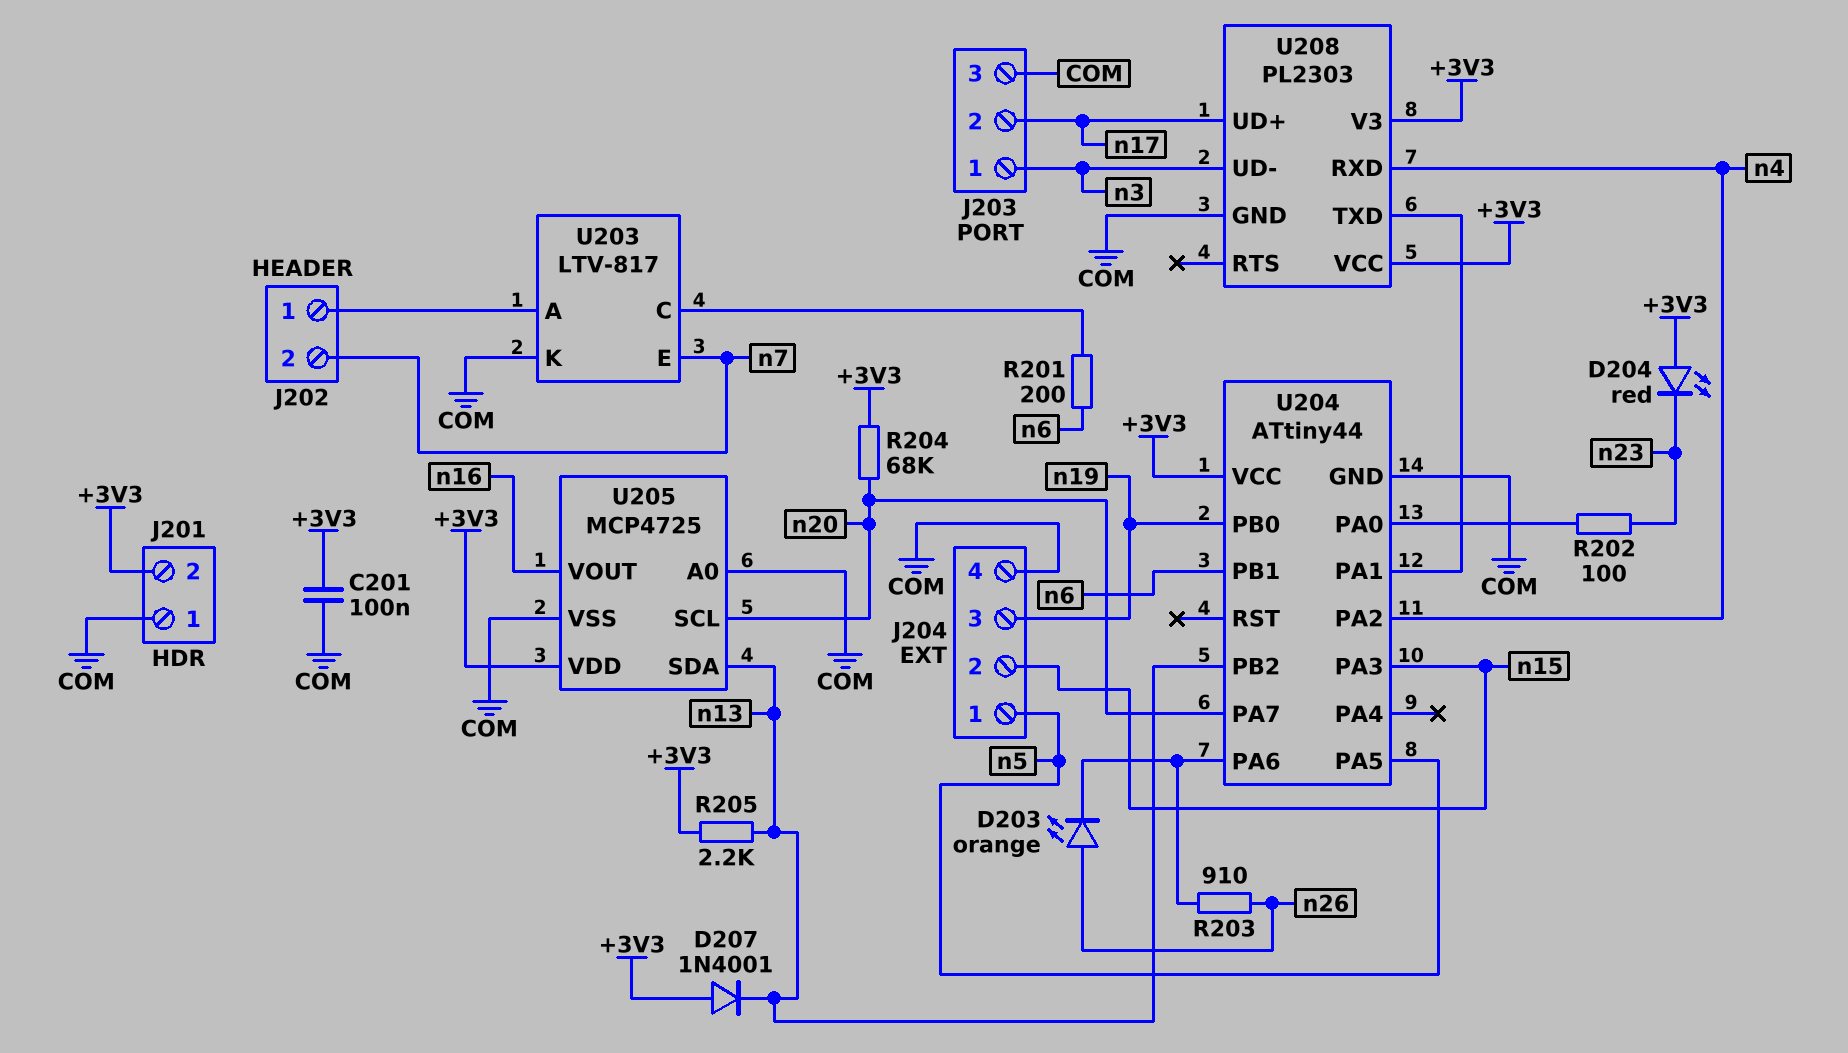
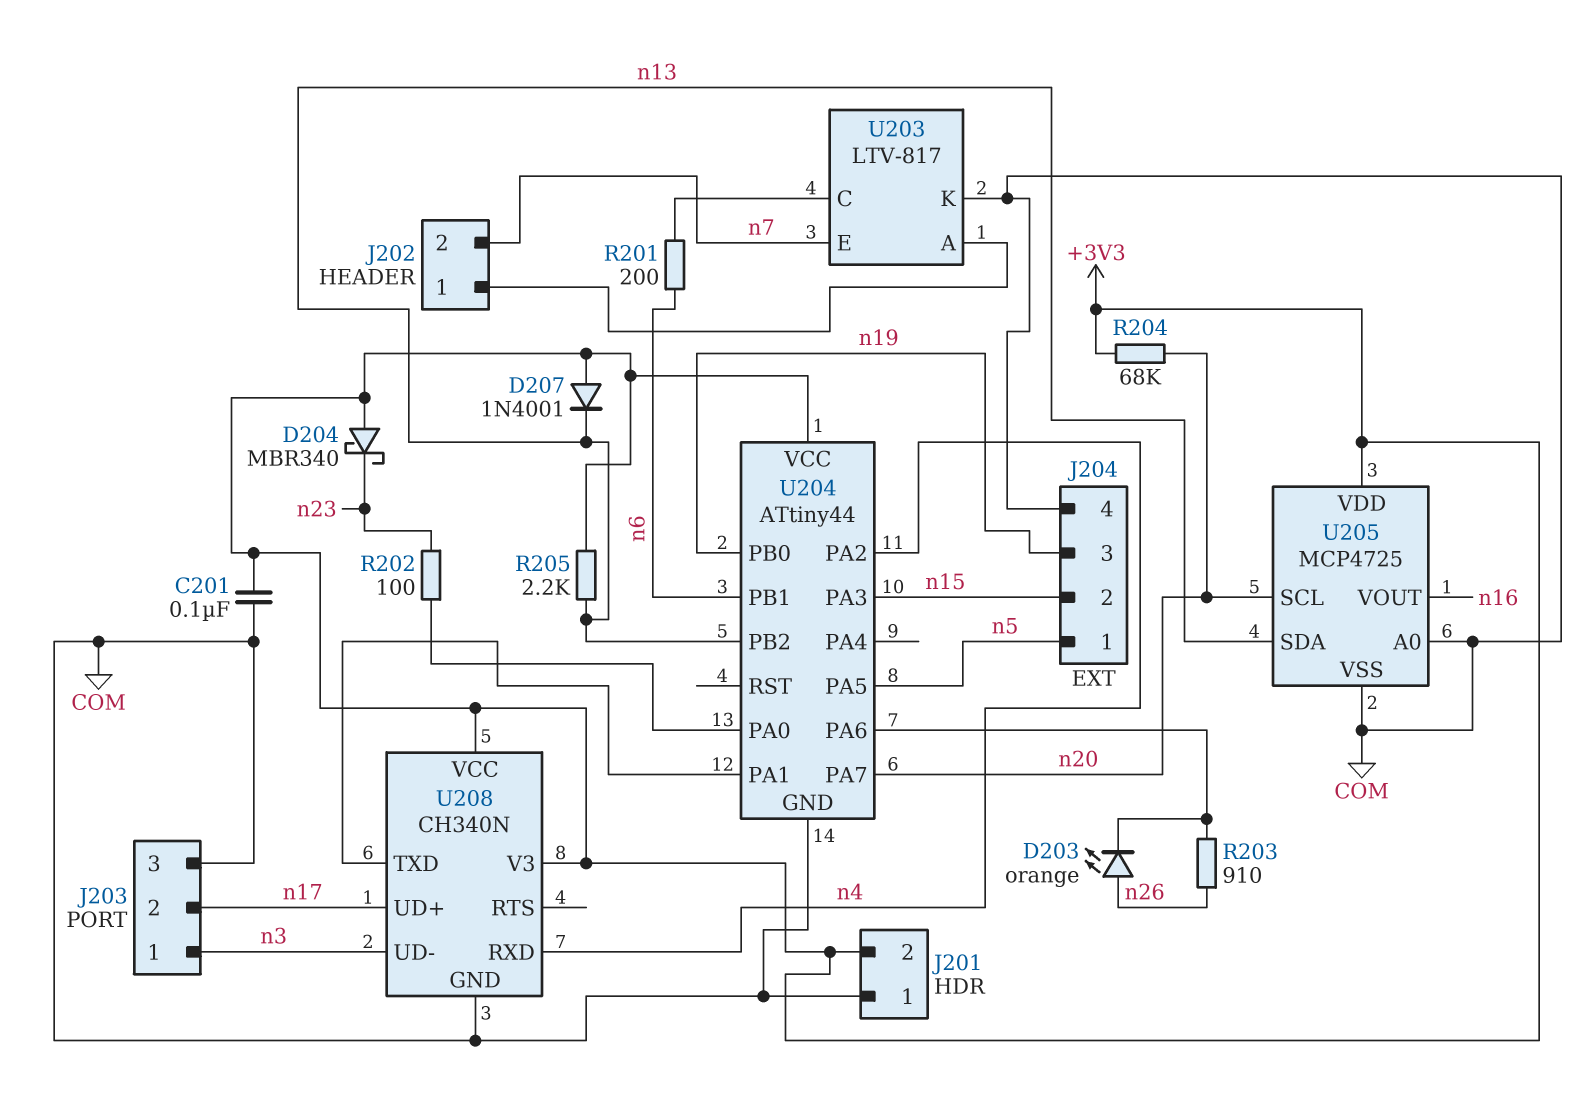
D204: LED red (A +3V3, K n23) -> schottky MBR340 (A +3V3, K n23)
U208: PL2303 -> CH340N

